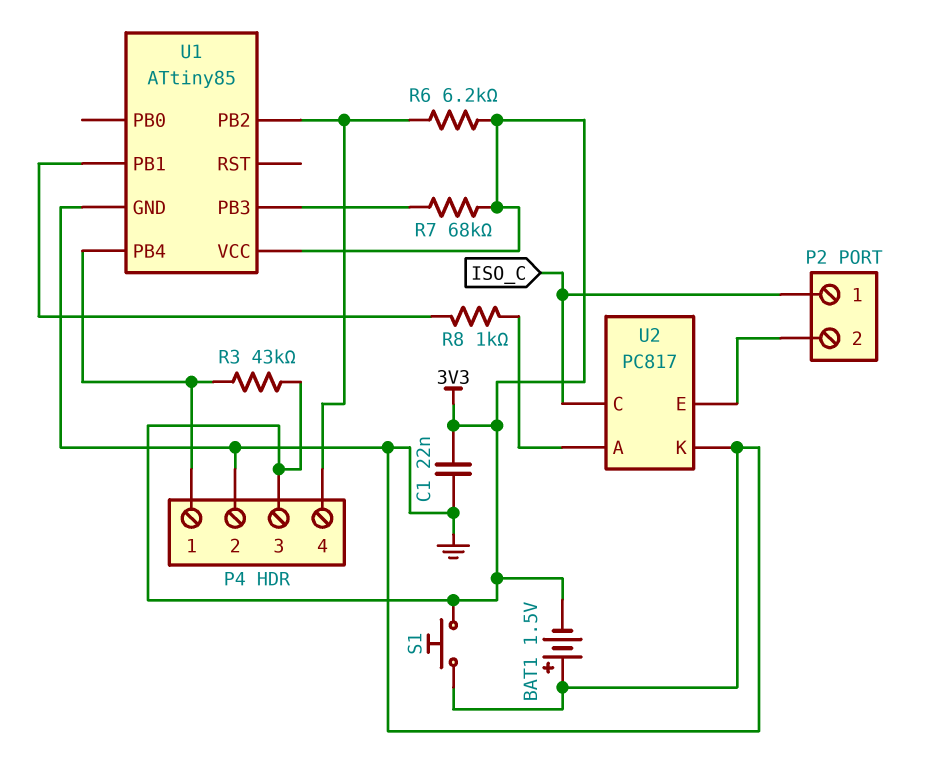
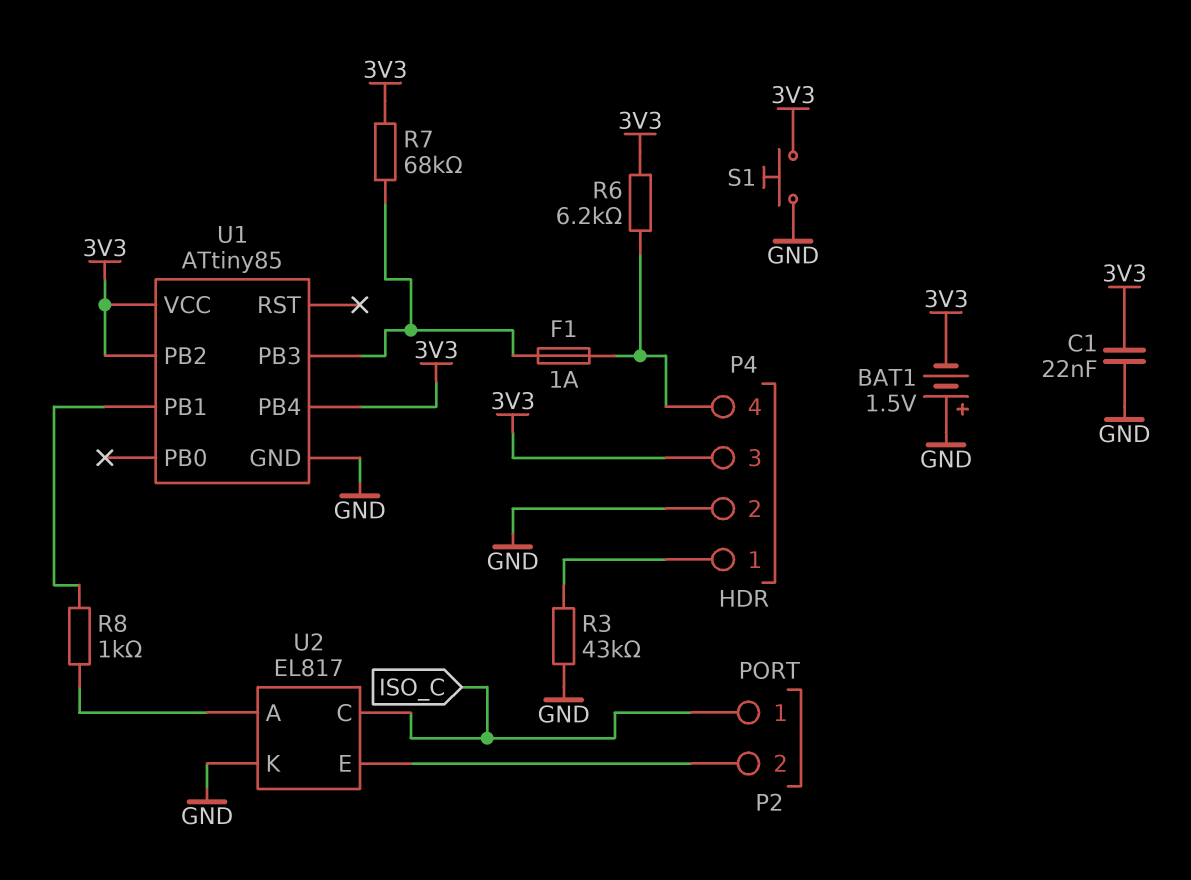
F1: none -> 1A (P4/4, U1/PB3)
R3: 43k (3V3, P4/1) -> 43k (GND, P4/1)
U1 pin PB2: P4/4 -> 3V3
U1 pin PB4: P4/1 -> 3V3
U2: PC817 -> EL817

